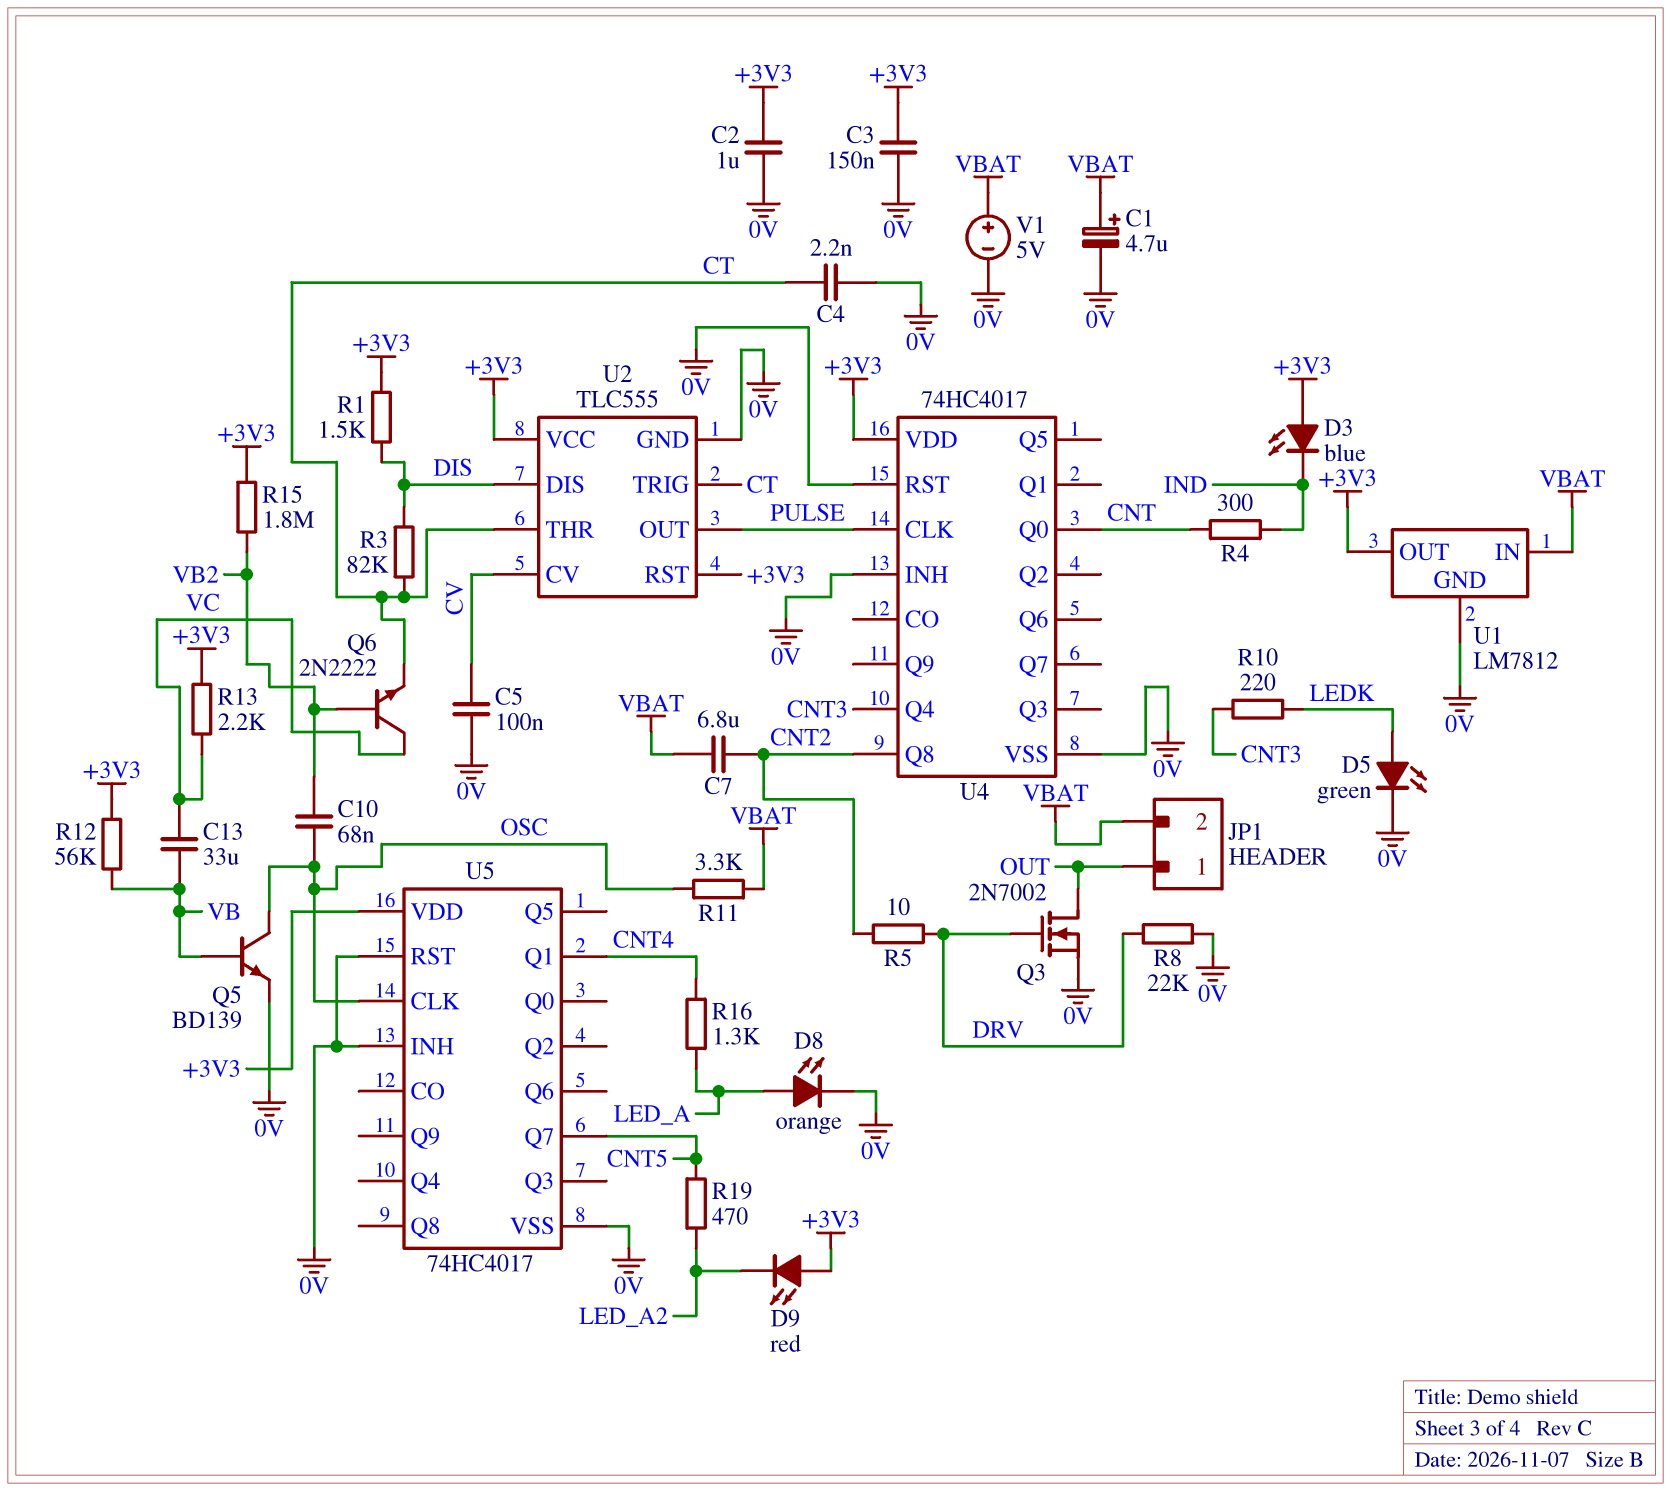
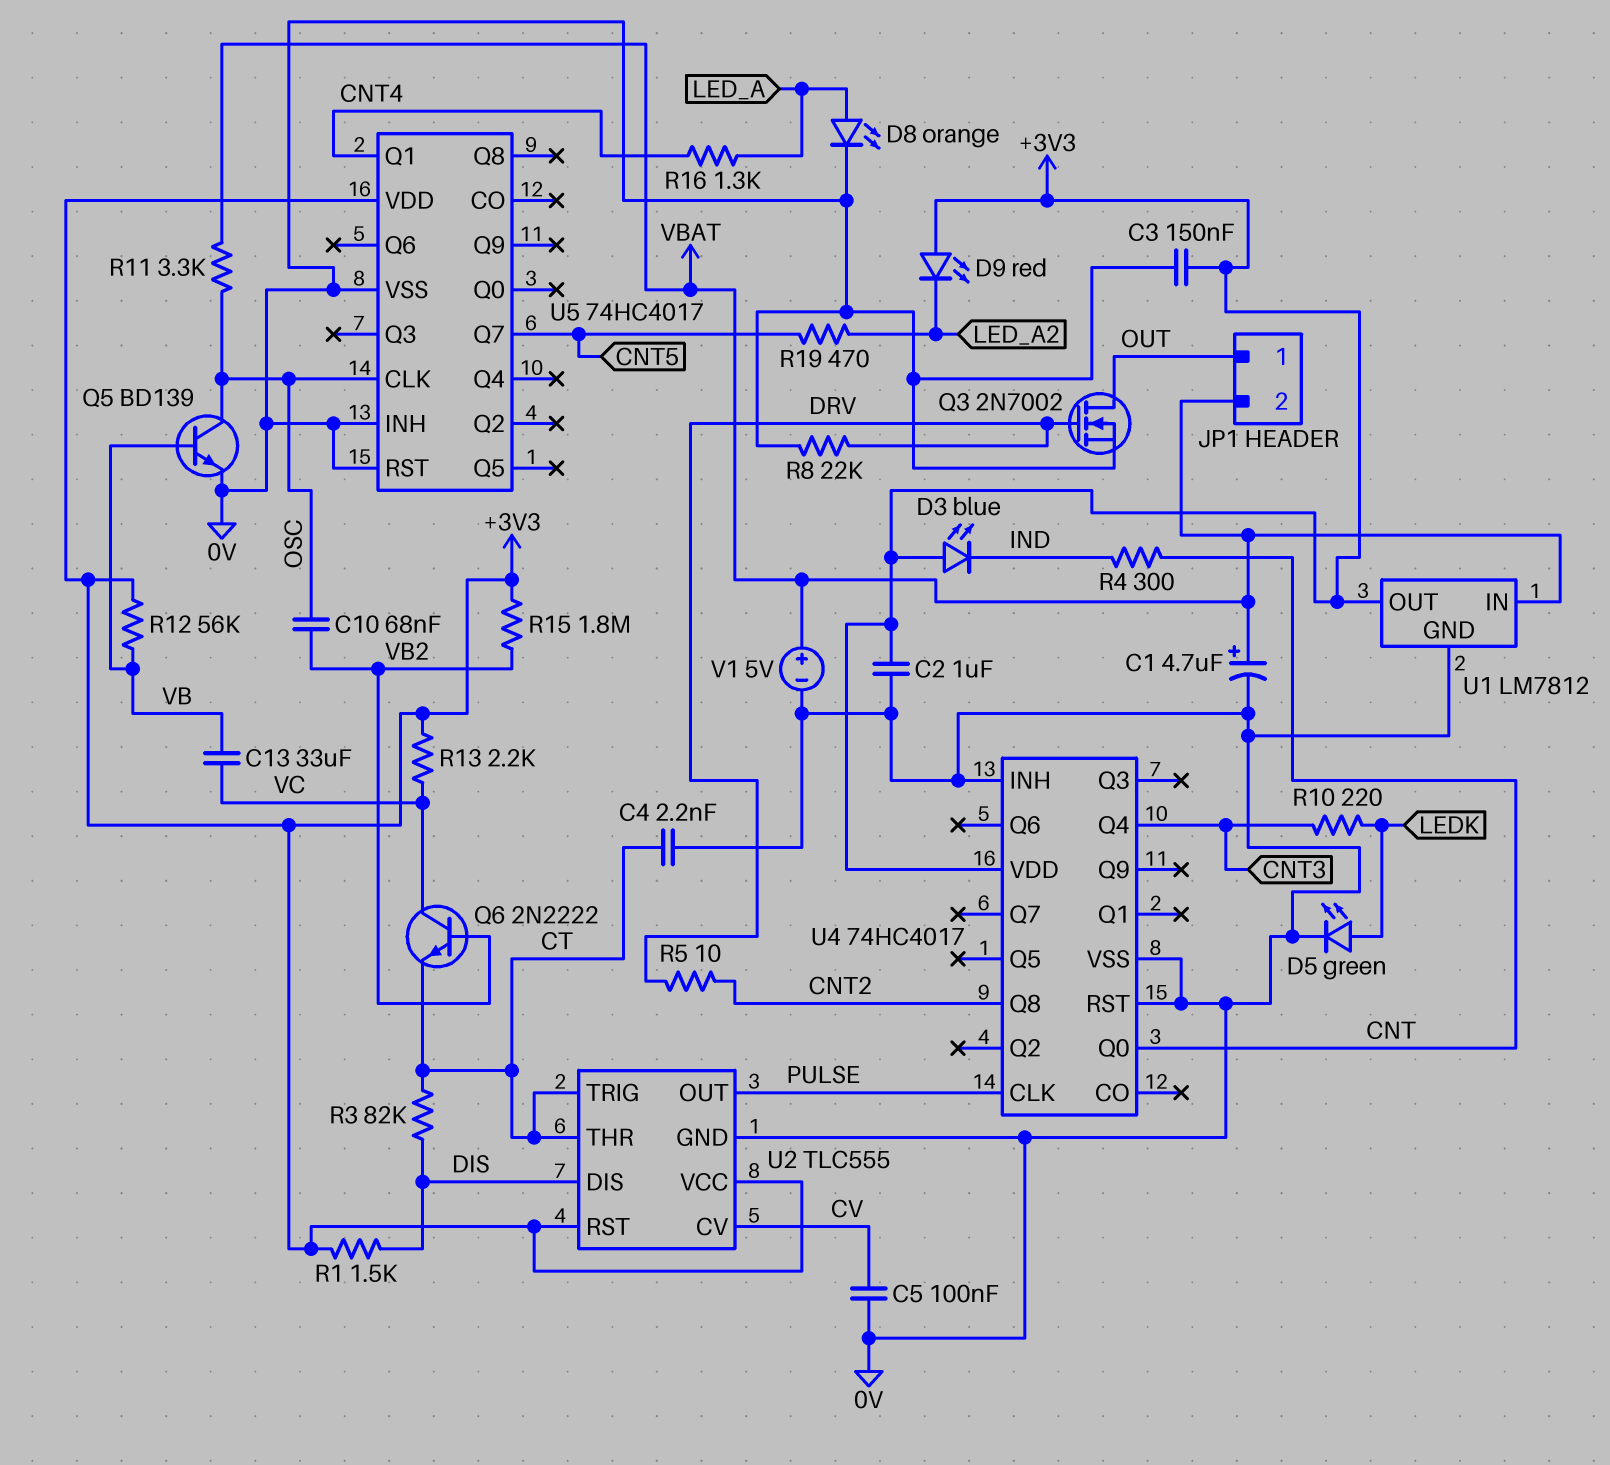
C7: 6.8uF (CNT2, VBAT) -> none

